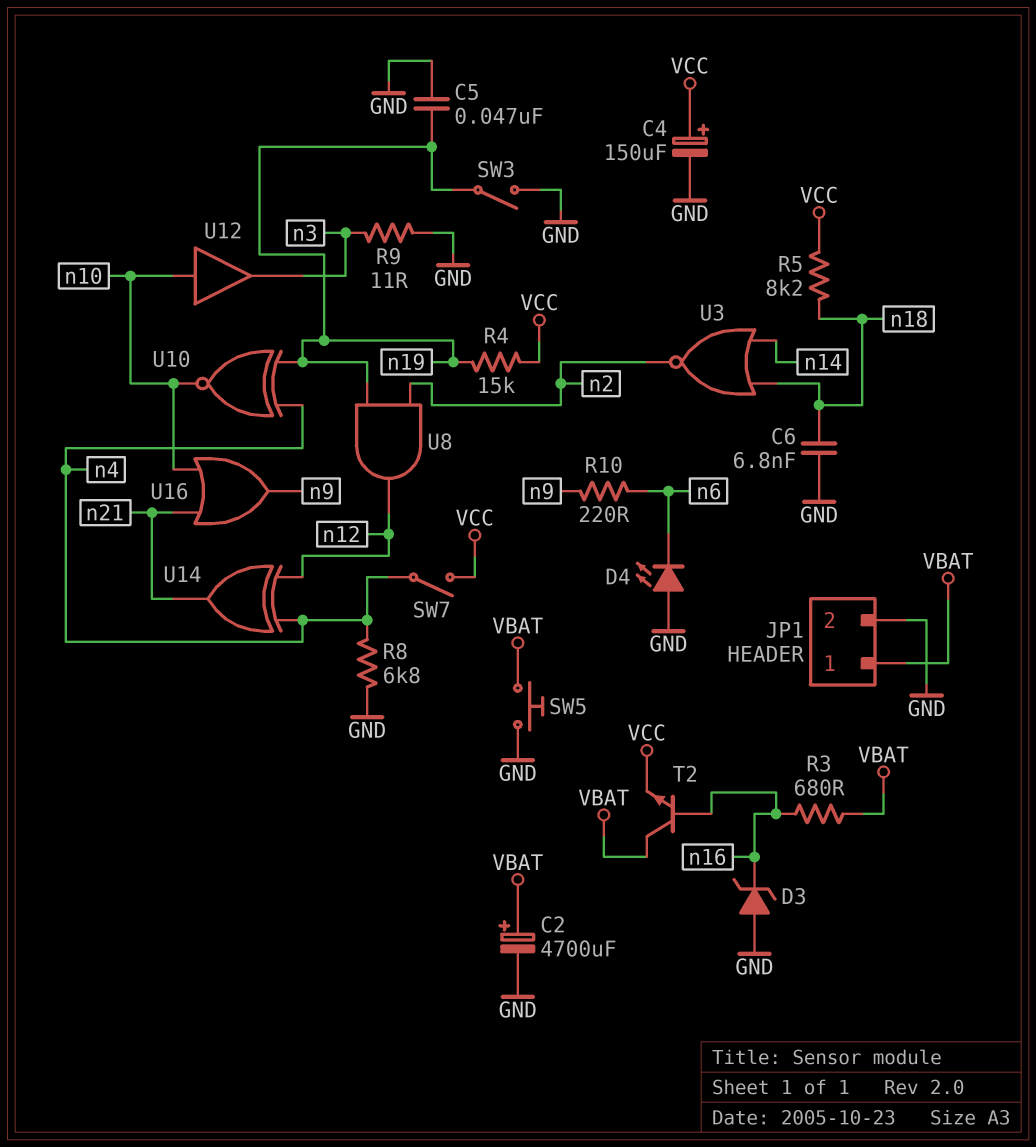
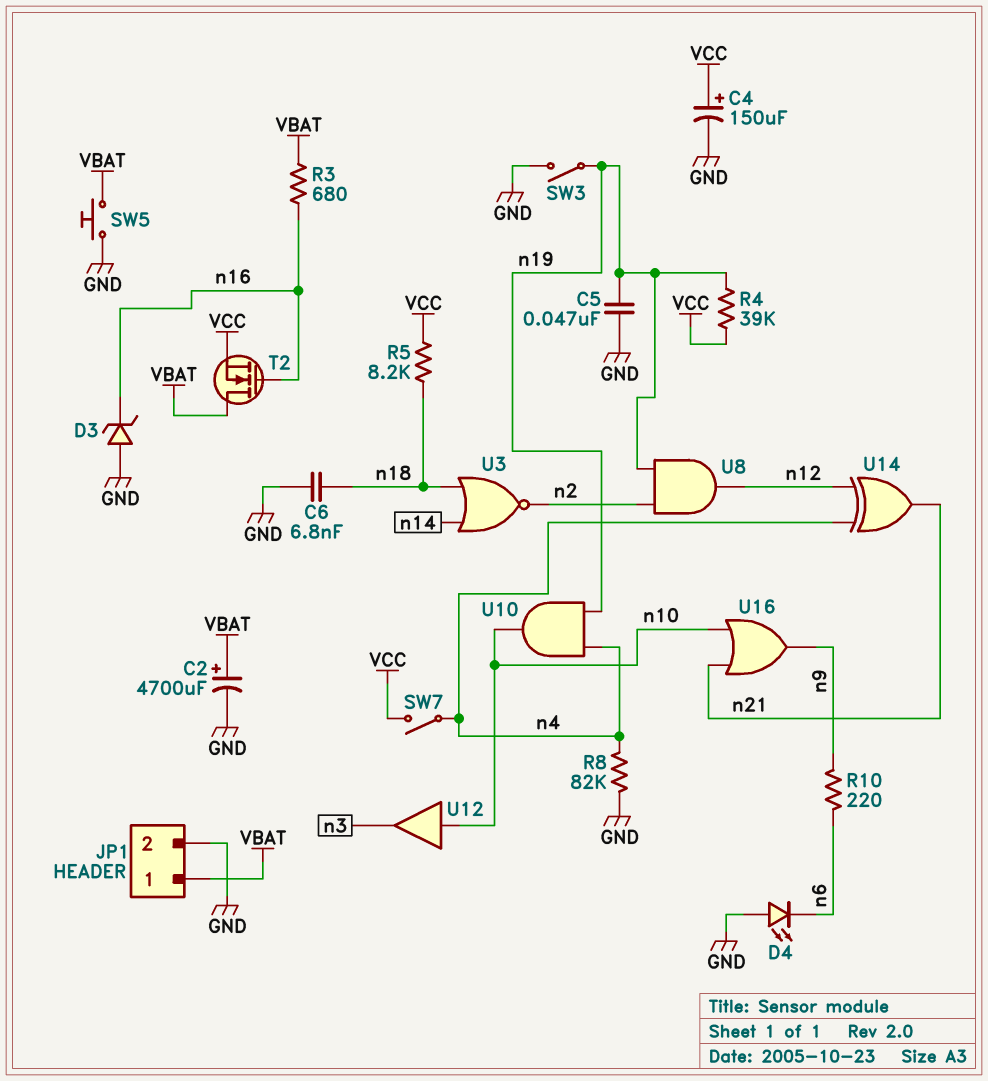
R4: 15k (VCC, n19) -> 39k (VCC, n19)
R8: 6.8k (GND, n4) -> 82k (GND, n4)
R9: 11 (GND, n3) -> none
T2: NPN (B n16, C VBAT, E VCC) -> NMOS (G n16, D VBAT, S VCC)
U10: XNOR (in n4, in n19, out n10) -> AND (in n4, in n19, out n10)

